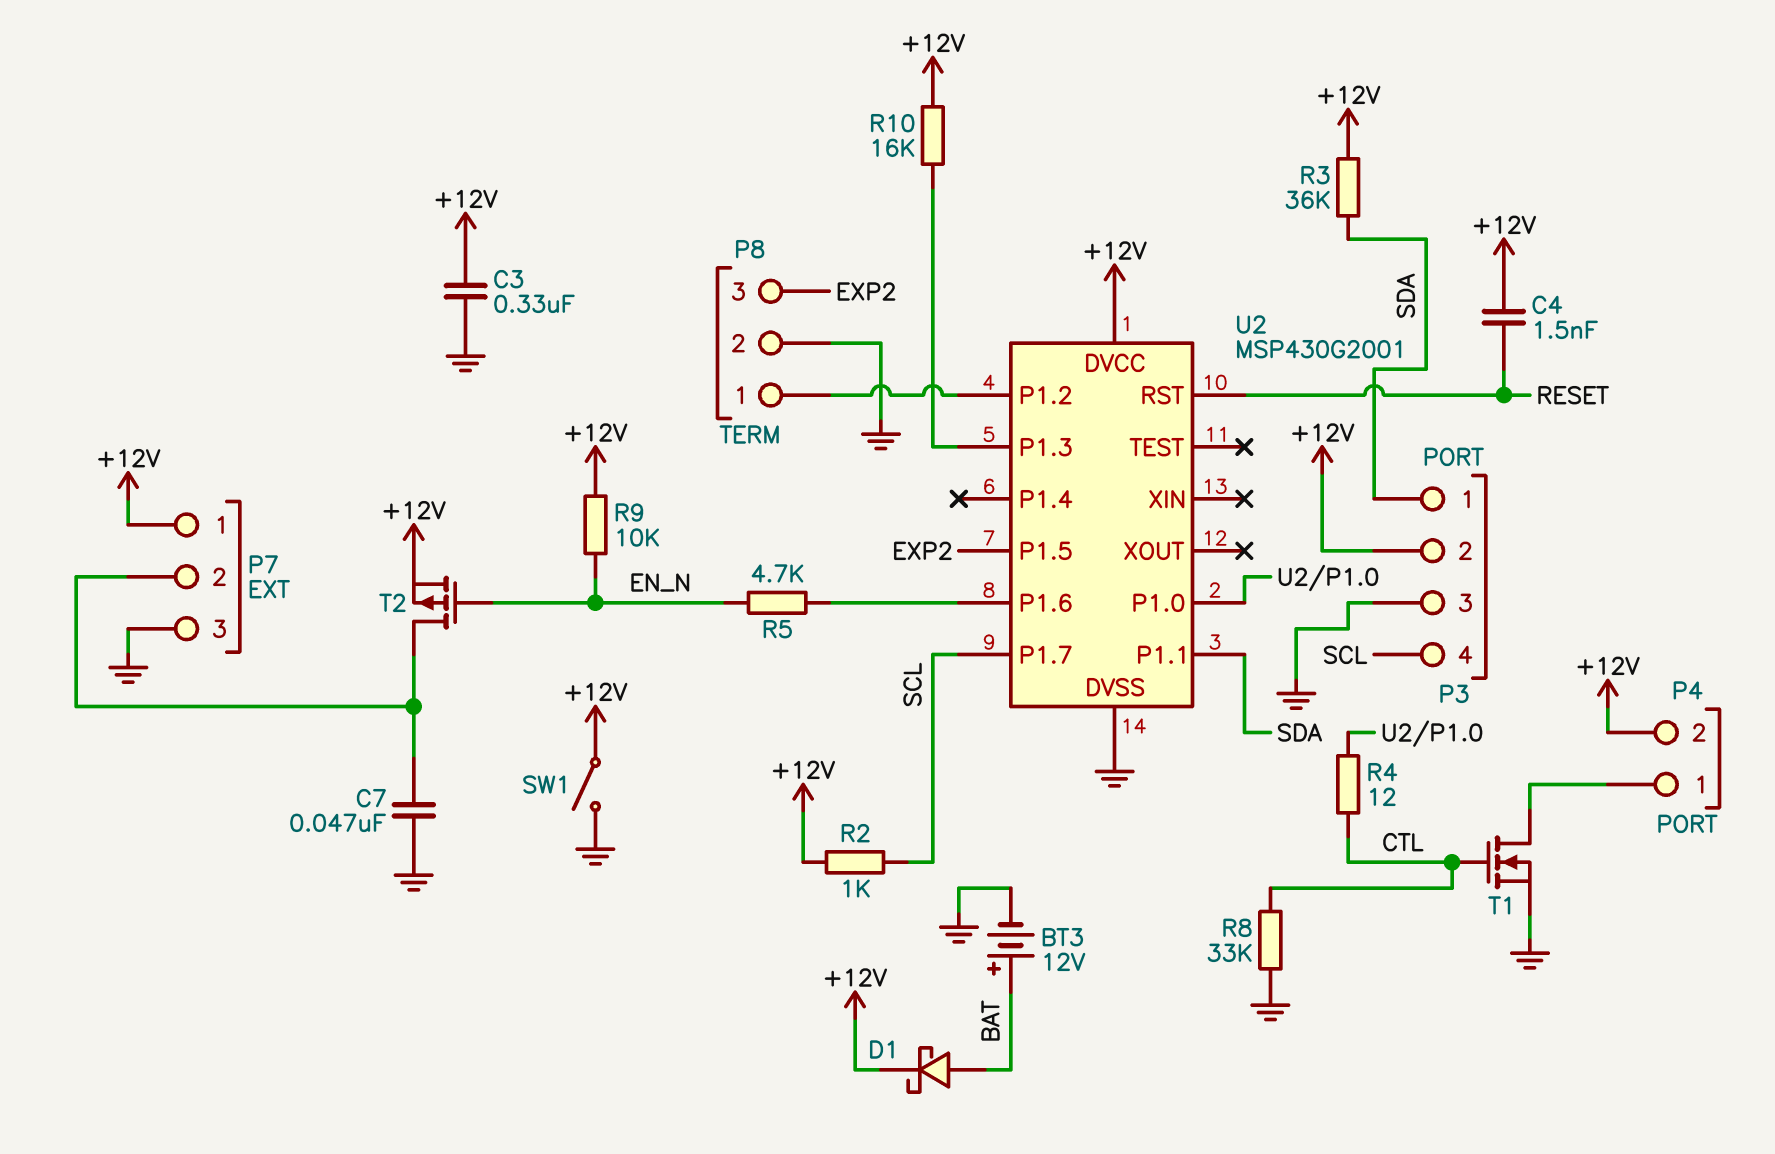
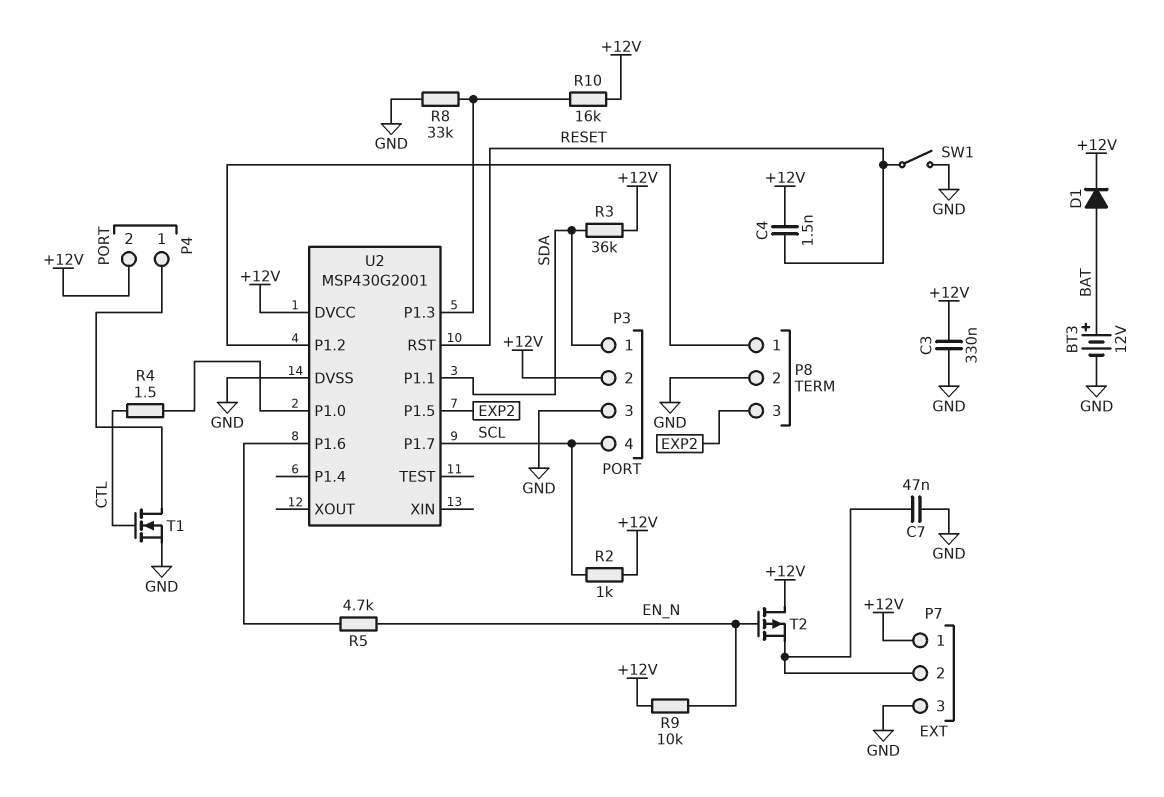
D1: schottky (A BAT, K +12V) -> diode (A BAT, K +12V)
R4: 12 (CTL, U2/P1.0) -> 1.5 (CTL, U2/P1.0)
R8: 33k (CTL, GND) -> 33k (GND, U2/P1.3)
SW1: switch (+12V, GND) -> switch (GND, RESET)
T2: PMOS (G EN_N, D P7/2, S +12V) -> PMOS (G EN_N, D +12V, S P7/2)

